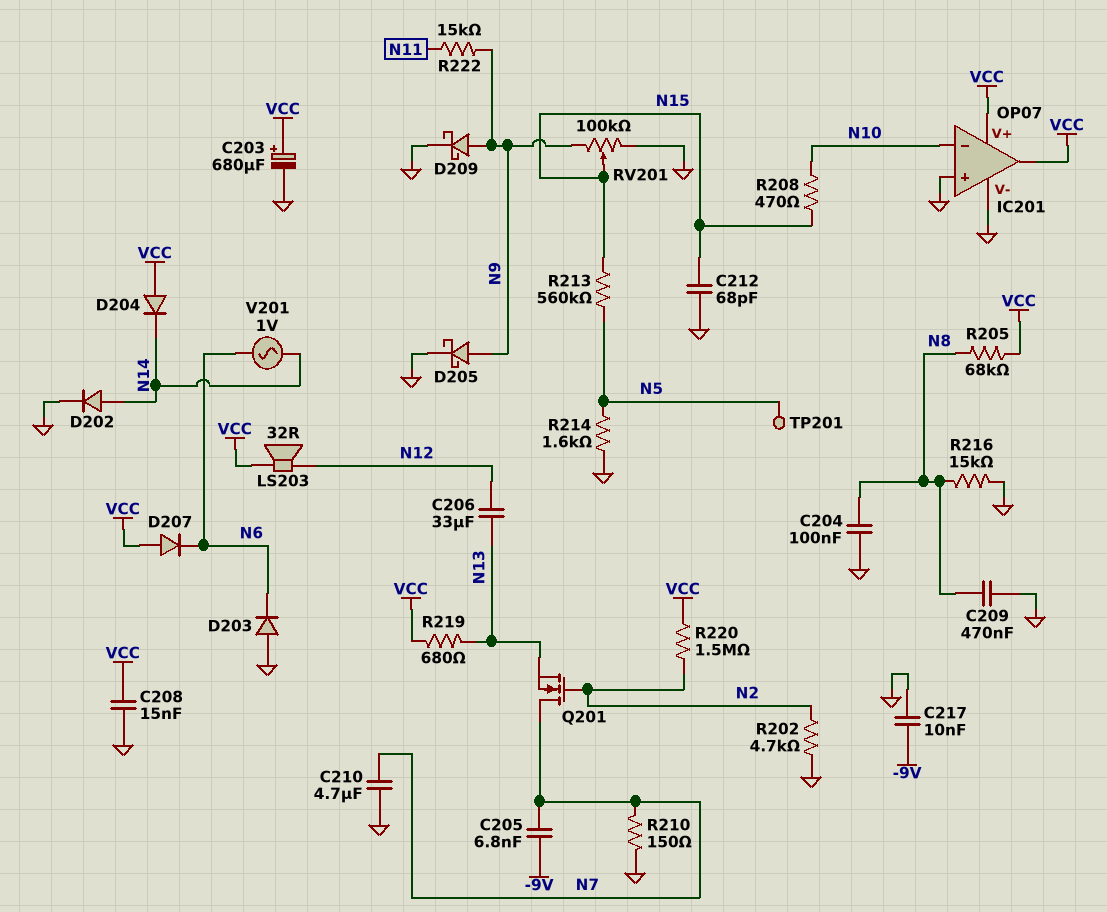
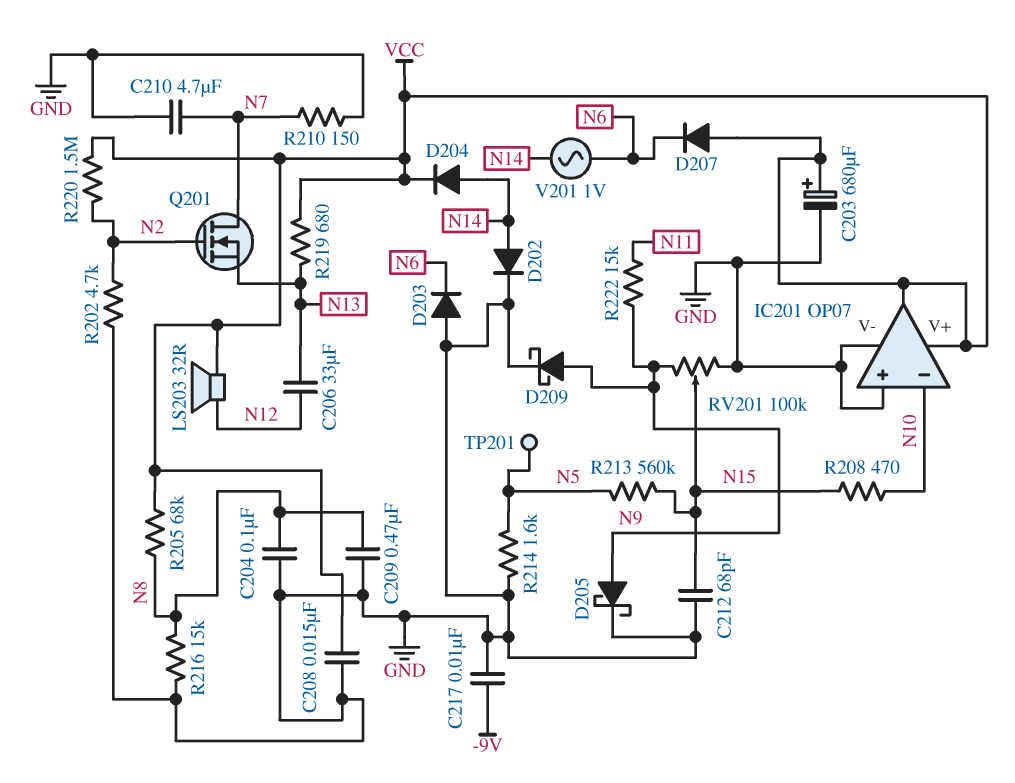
C205: 6.8nF (-9V, N7) -> none
D204: diode (A VCC, K N14) -> diode (A N14, K VCC)

